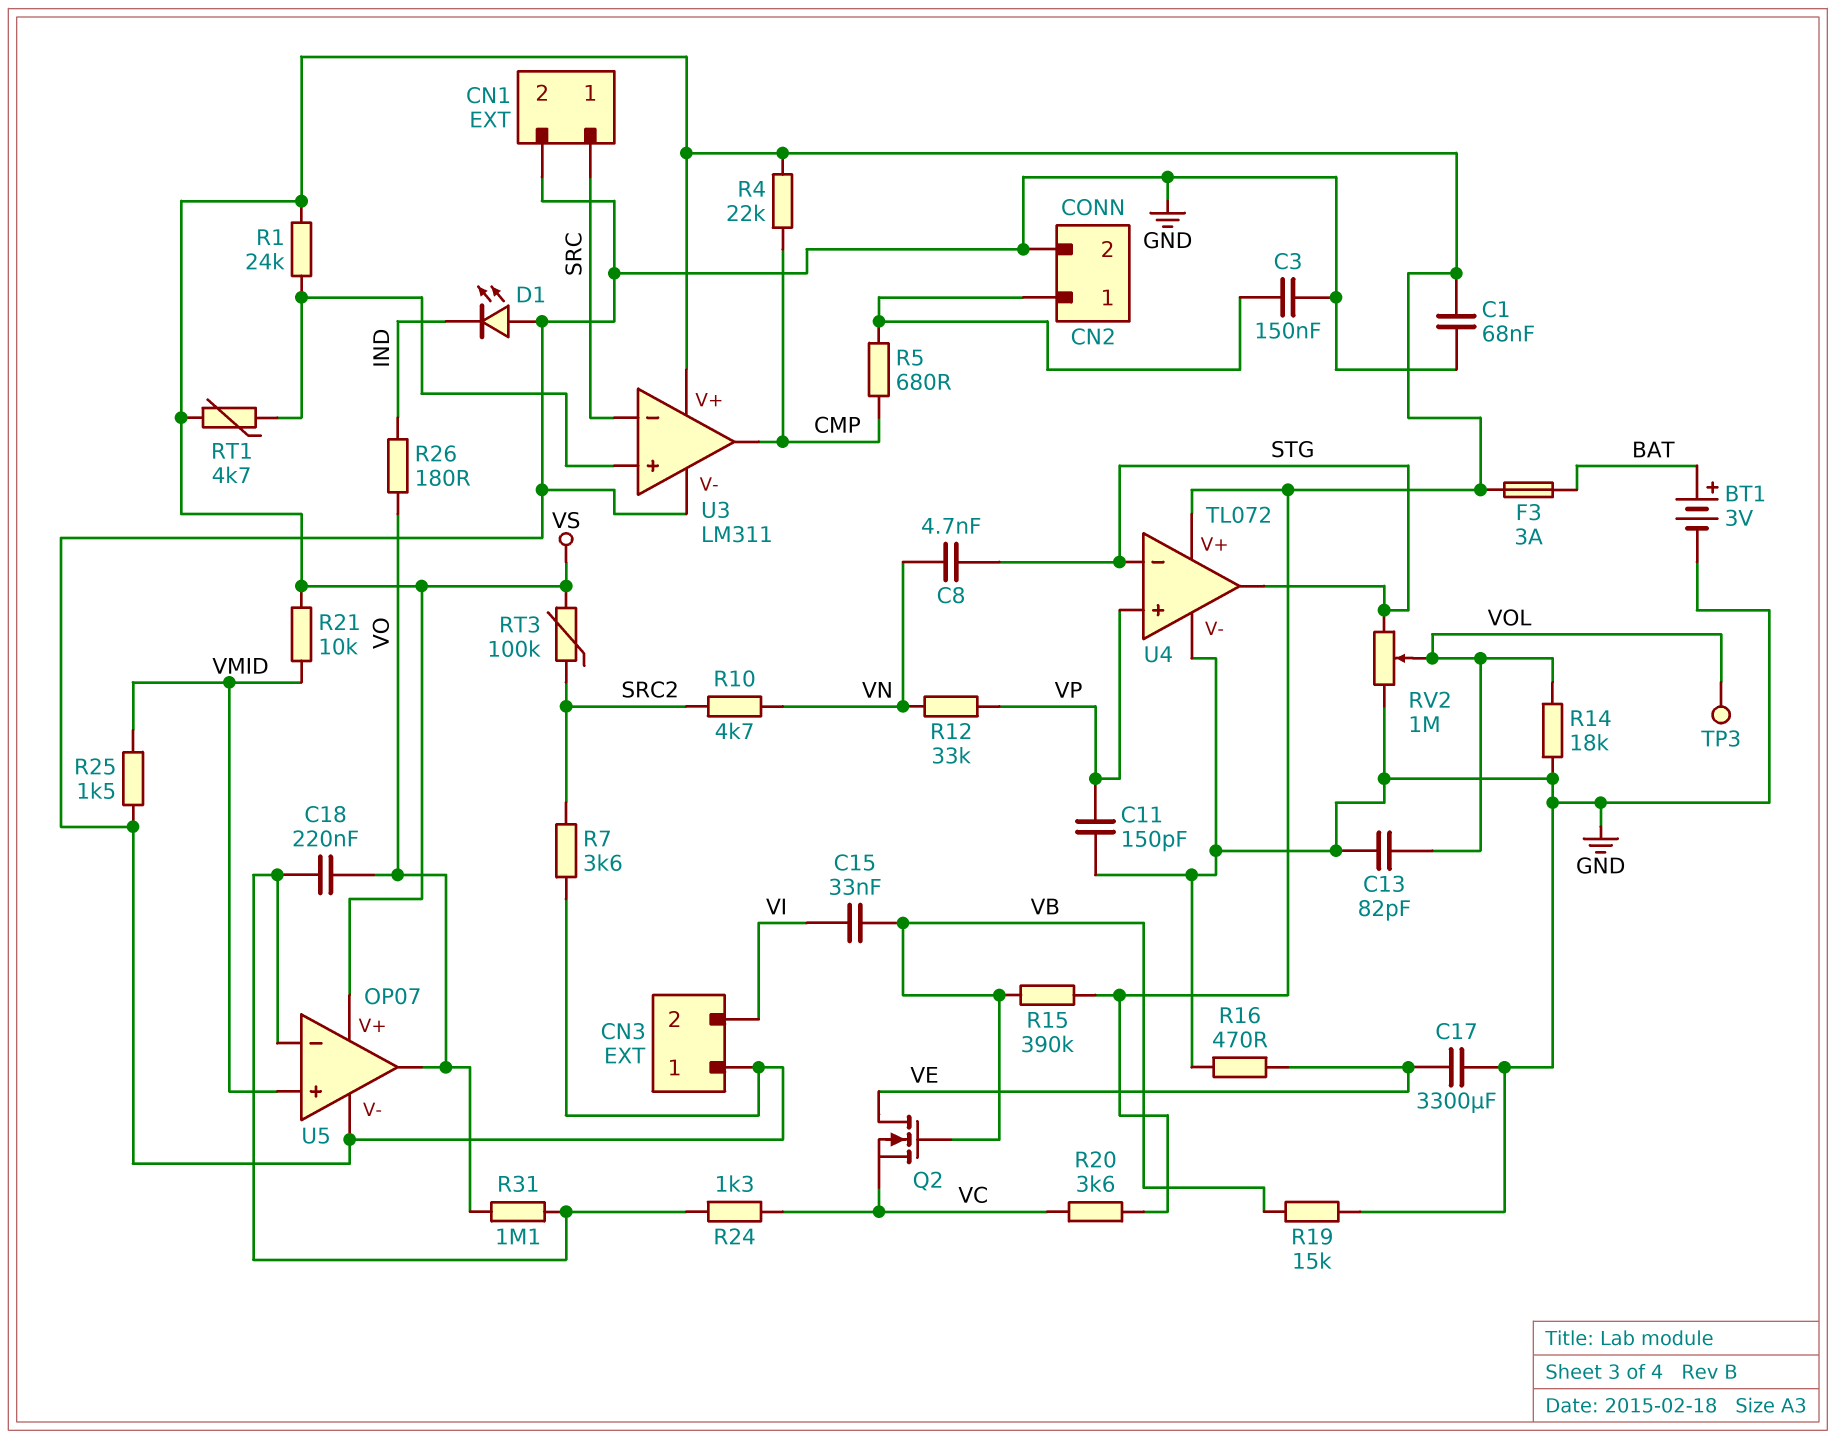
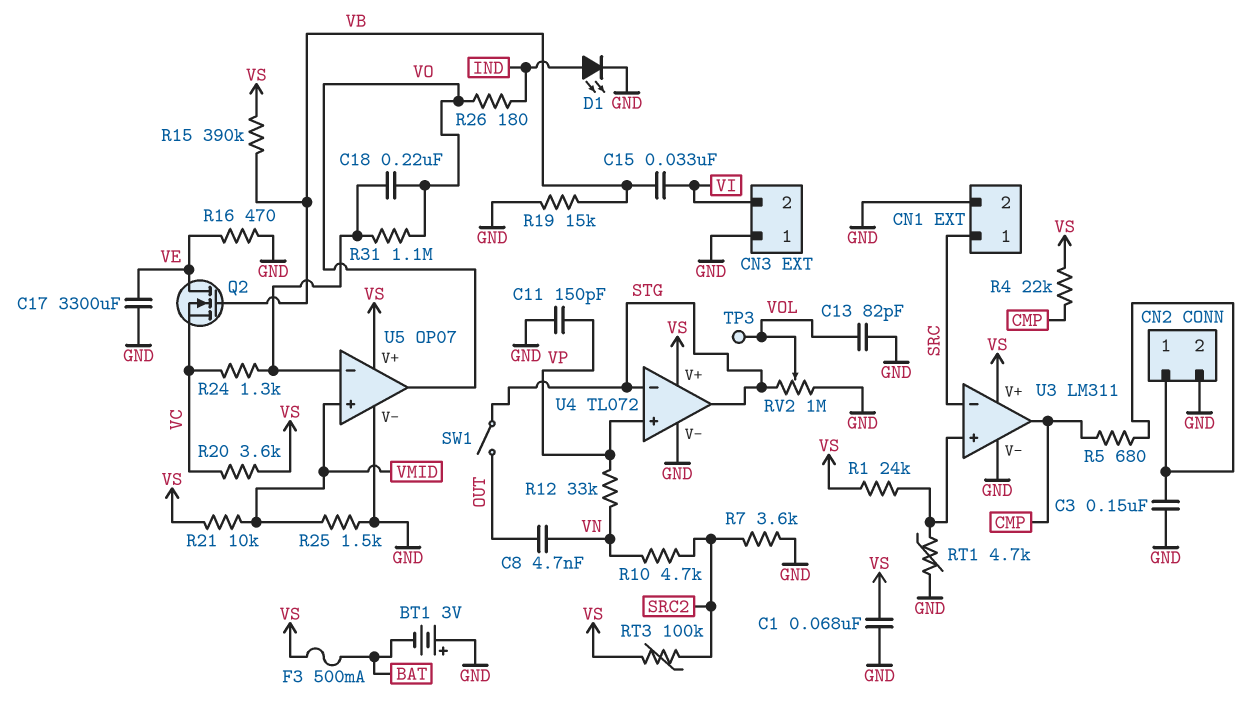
BT1: 3V (plus BAT, minus GND) -> 3V (plus GND, minus BAT)
C8: 4.7nF (STG, VN) -> 4.7nF (OUT, VN)
D1: LED (A GND, K IND) -> LED (A IND, K GND)
F3: 3A (BAT, VS) -> 500mA (BAT, VS)
R14: 18k (GND, VOL) -> none
RT1: 4.7k (U3/in+, VS) -> 4.7k (GND, U3/in+)
SW1: none -> switch (OUT, STG)

